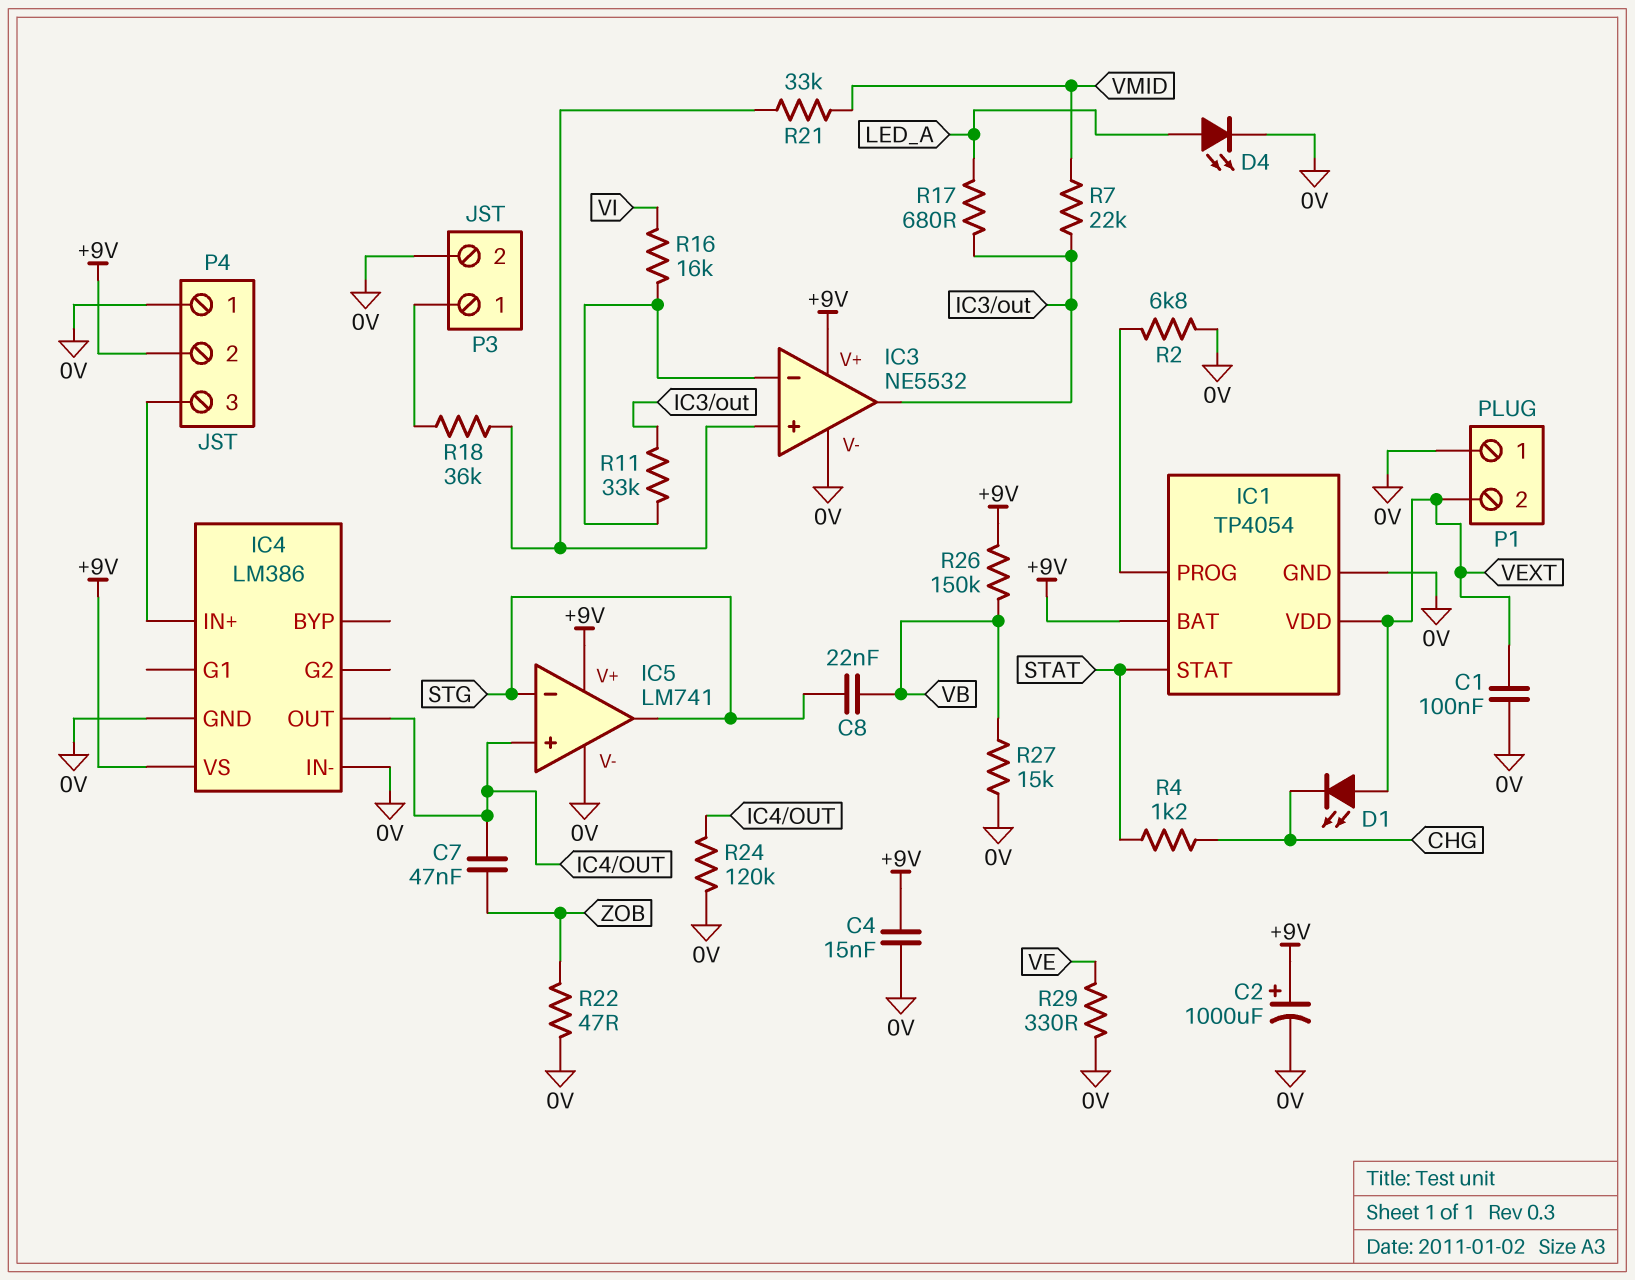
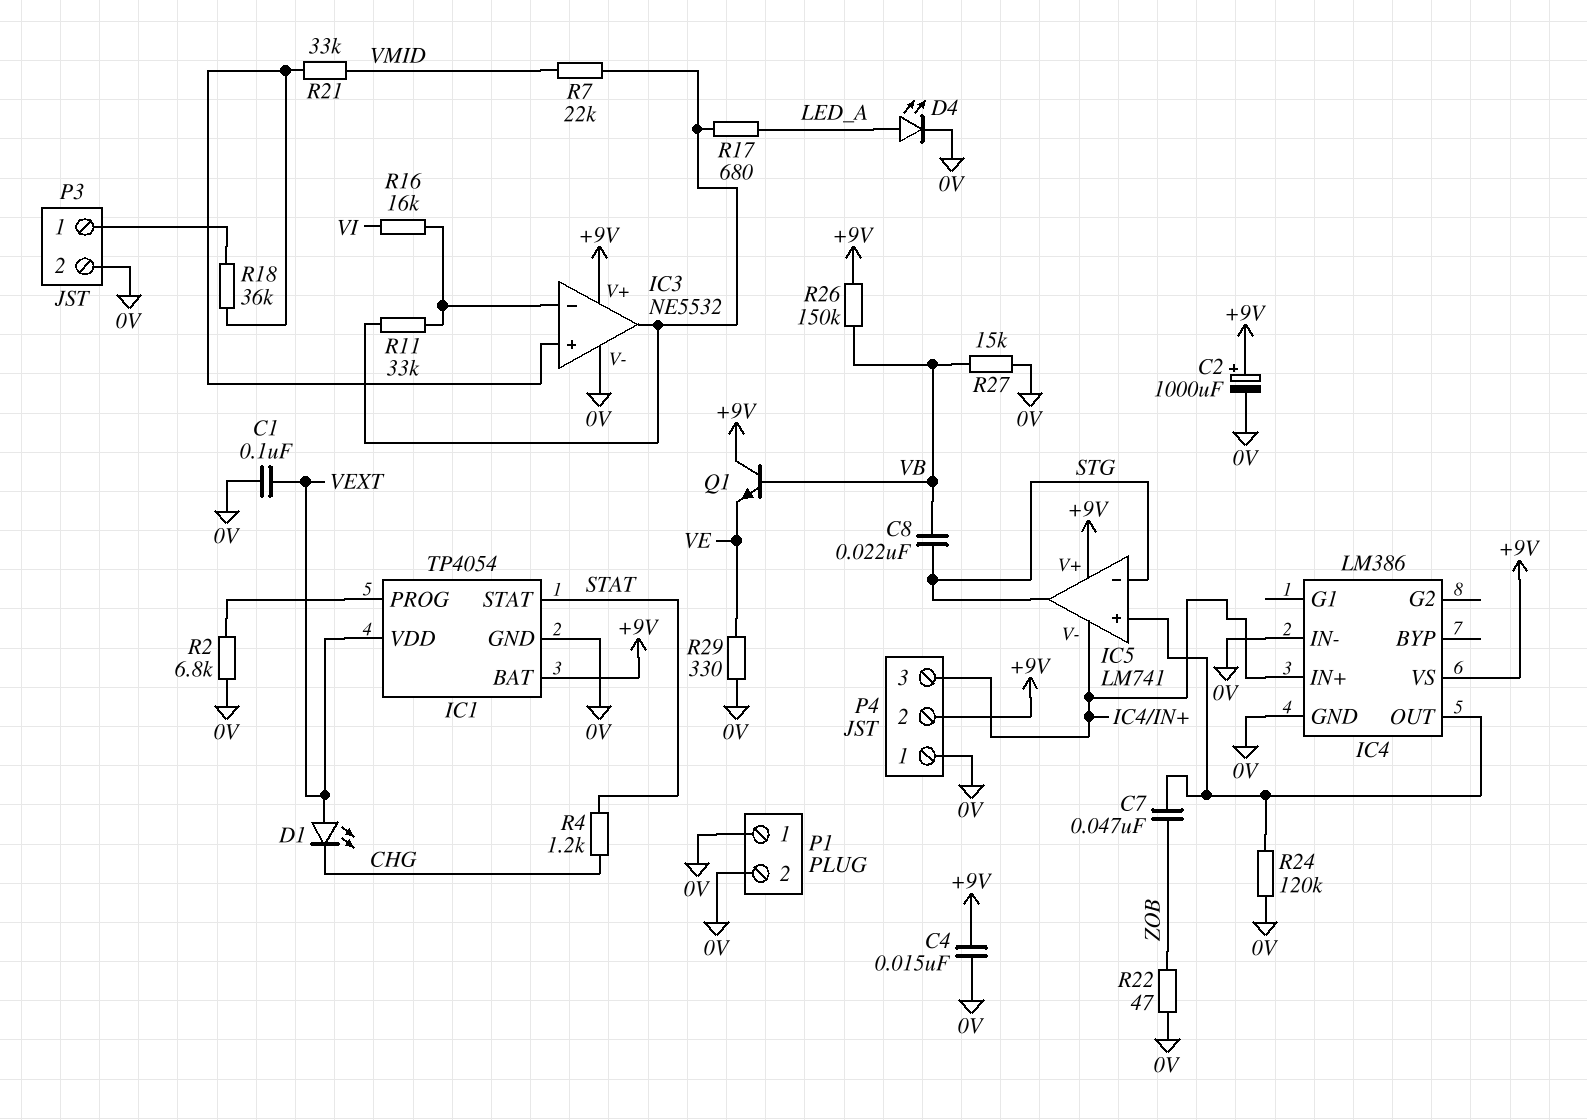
IC5 pin V-: 0V -> IC4/IN+
P1 pin 2: VEXT -> 0V
Q1: none -> NPN (B VB, C +9V, E VE)

